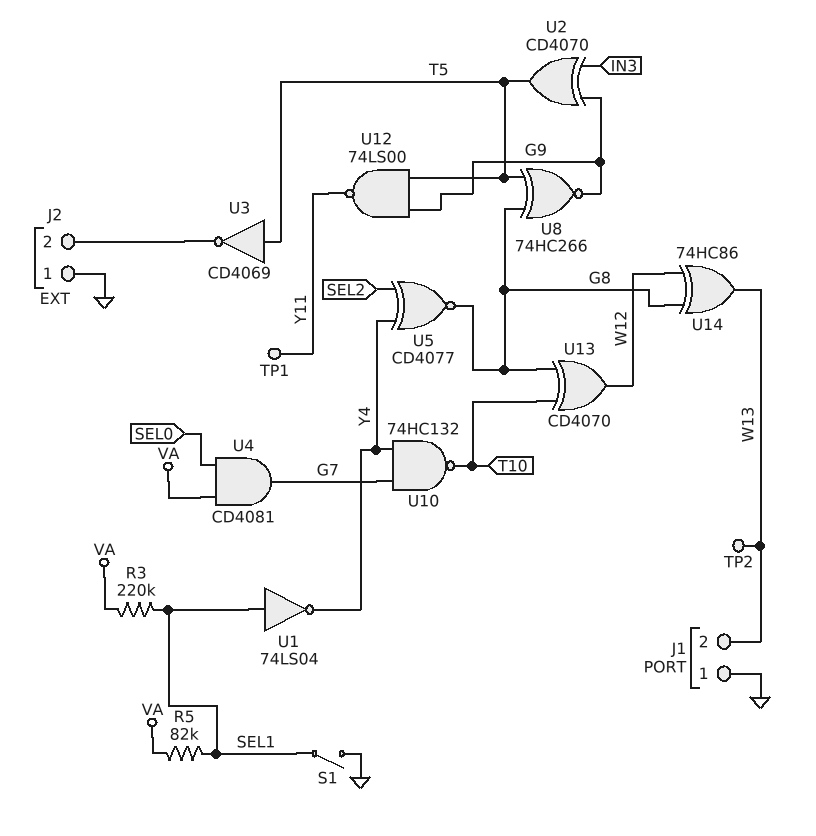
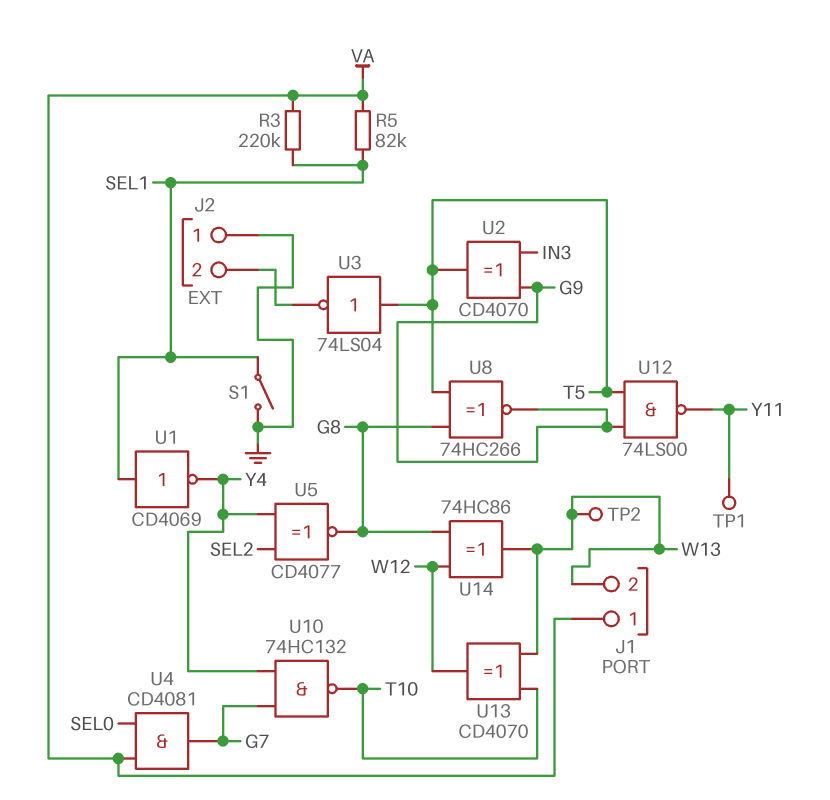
J1 pin 1: GND -> VA
U1: NOT 74LS04 (in SEL1, out Y4) -> NOT CD4069 (in SEL1, out Y4)
U3: NOT CD4069 (in T5, out J2/2) -> NOT 74LS04 (in T5, out J2/2)
U13: XOR CD4070 (in G8, in T10, out W12) -> XOR CD4070 (in T10, in W13, out W12)

